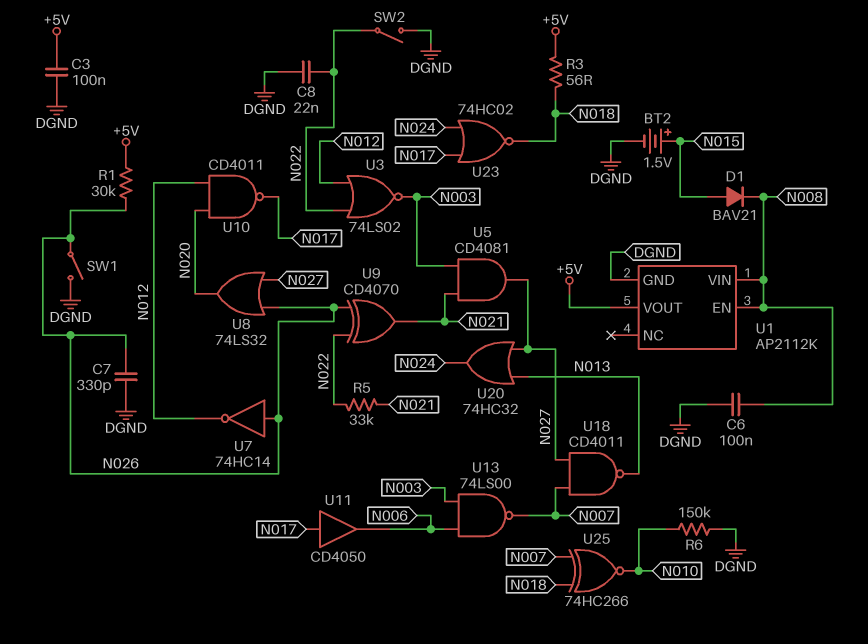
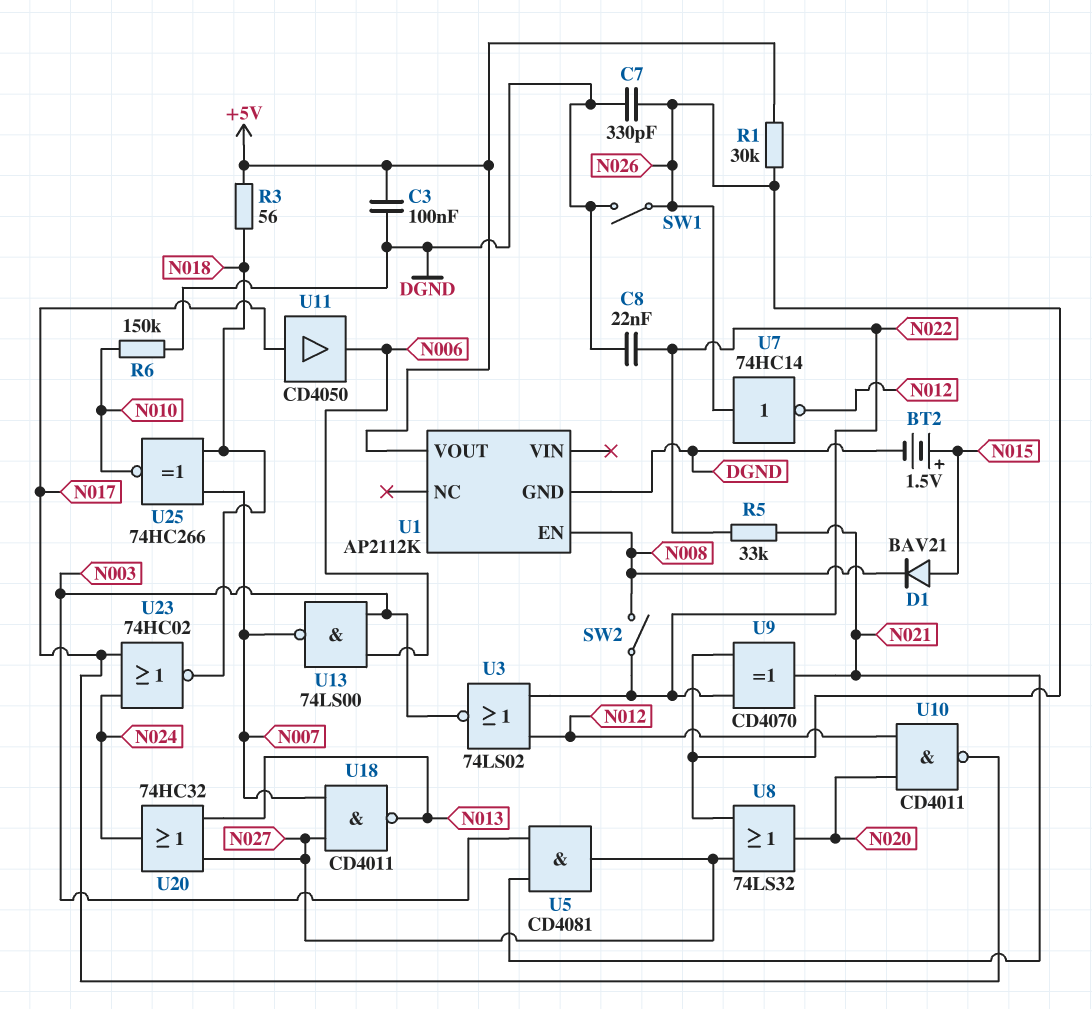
C6: 100nF (DGND, N008) -> none
SW2: switch (DGND, N022) -> switch (N008, N022)
U1 pin VIN: N008 -> none

